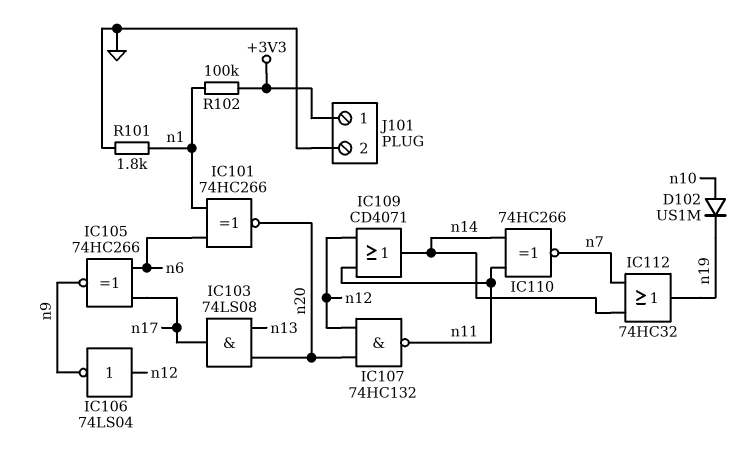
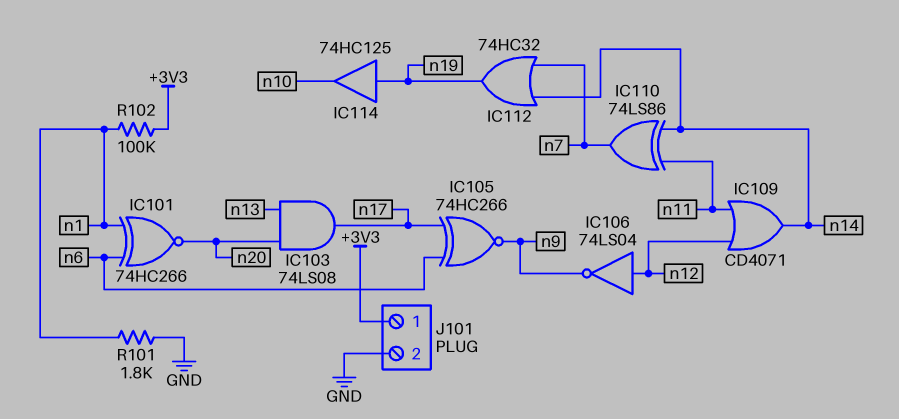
D102: diode US1M (A n10, K n19) -> none
IC107: NAND 74HC132 (in n12, in n20, out n11) -> none
IC110: XNOR 74HC266 (in n11, in n14, out n7) -> XOR 74LS86 (in n11, in n14, out n7)
IC114: none -> buffer 74HC125 (in n19, out n10)

